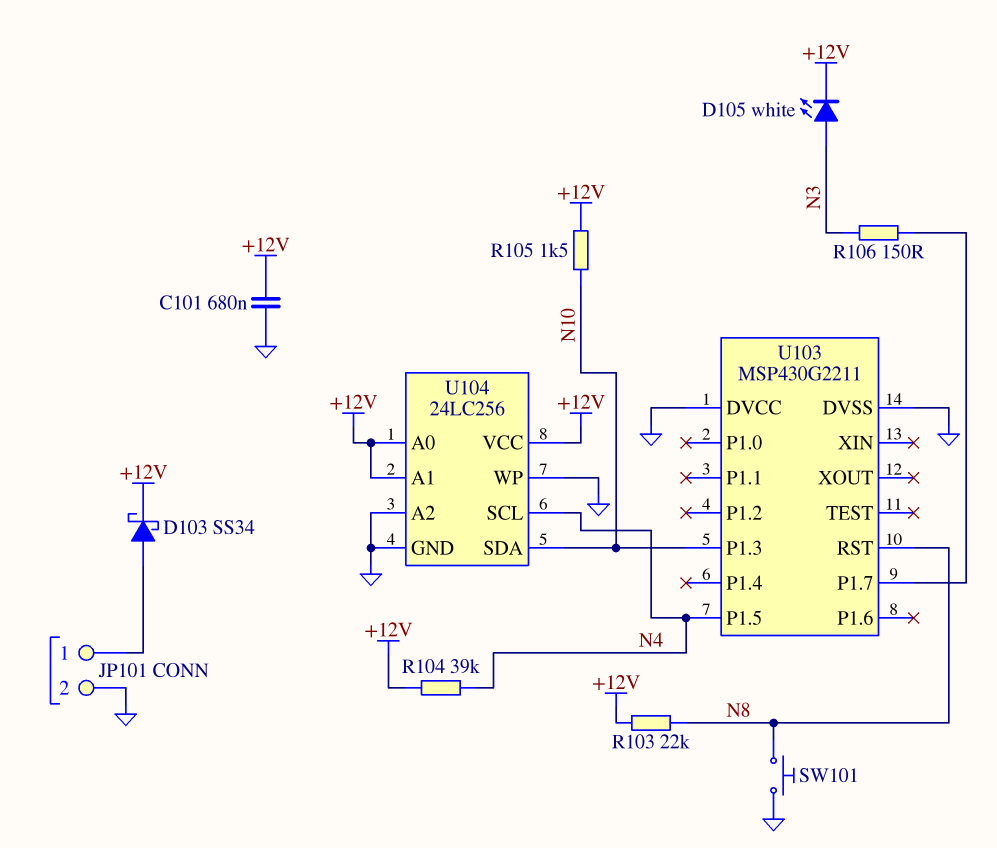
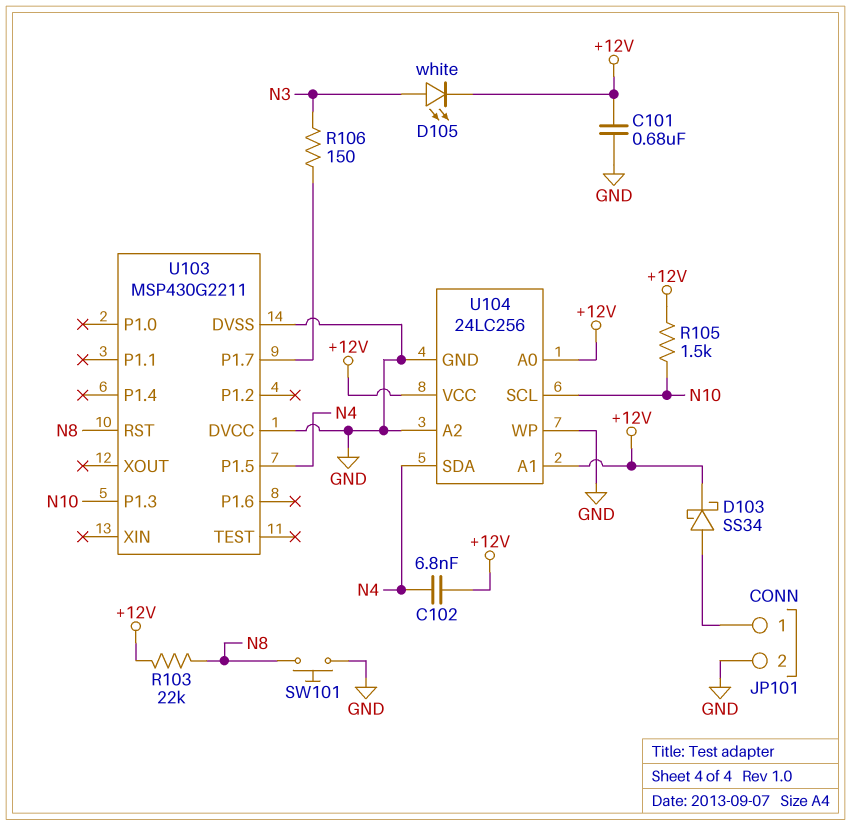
C102: none -> 6.8nF (+12V, N4)
R104: 39k (+12V, N4) -> none
U104 pin SCL: N4 -> N10
U104 pin SDA: N10 -> N4

